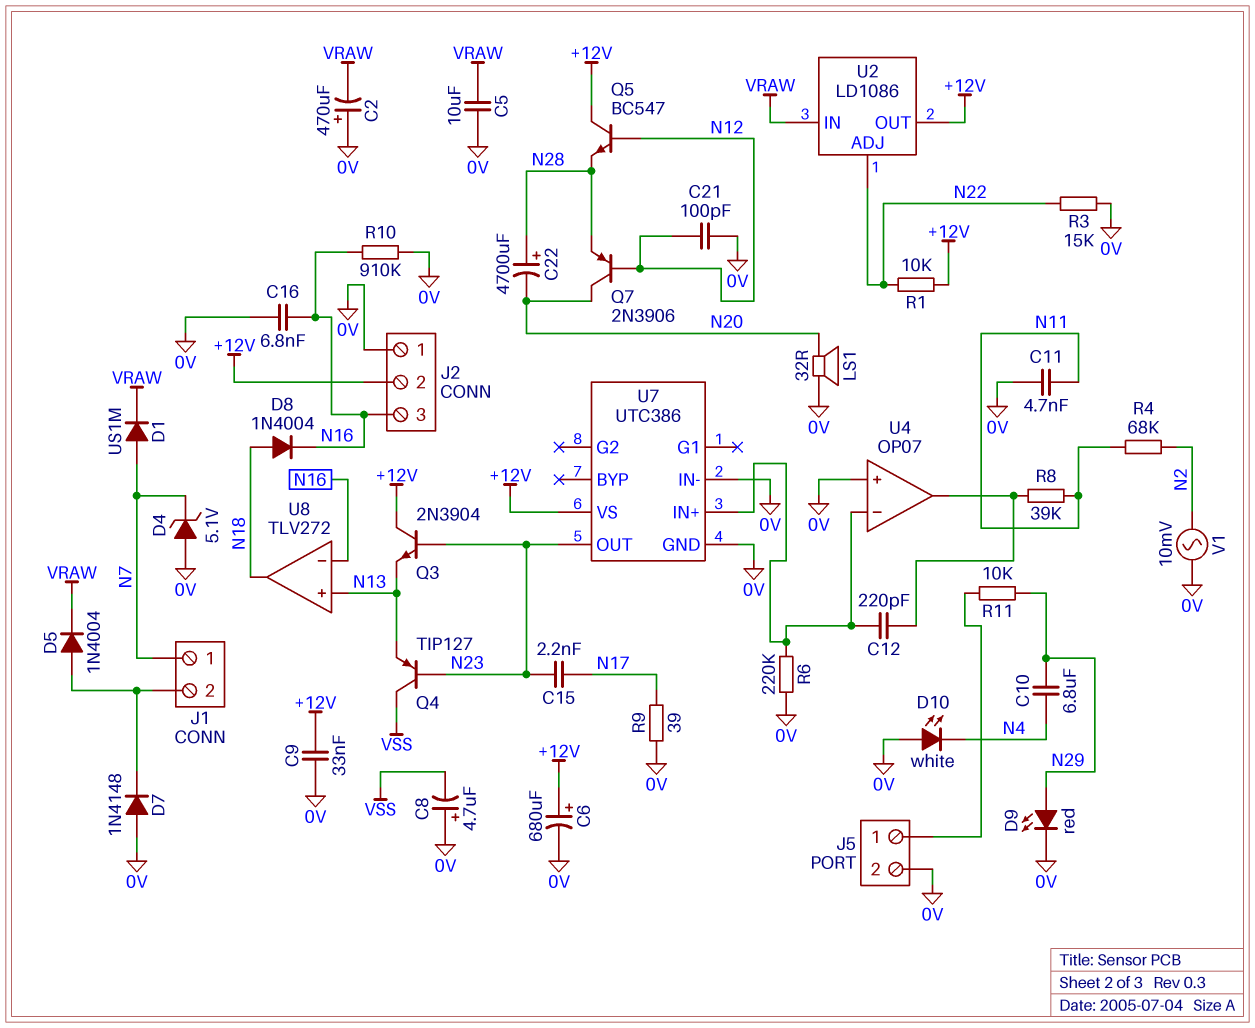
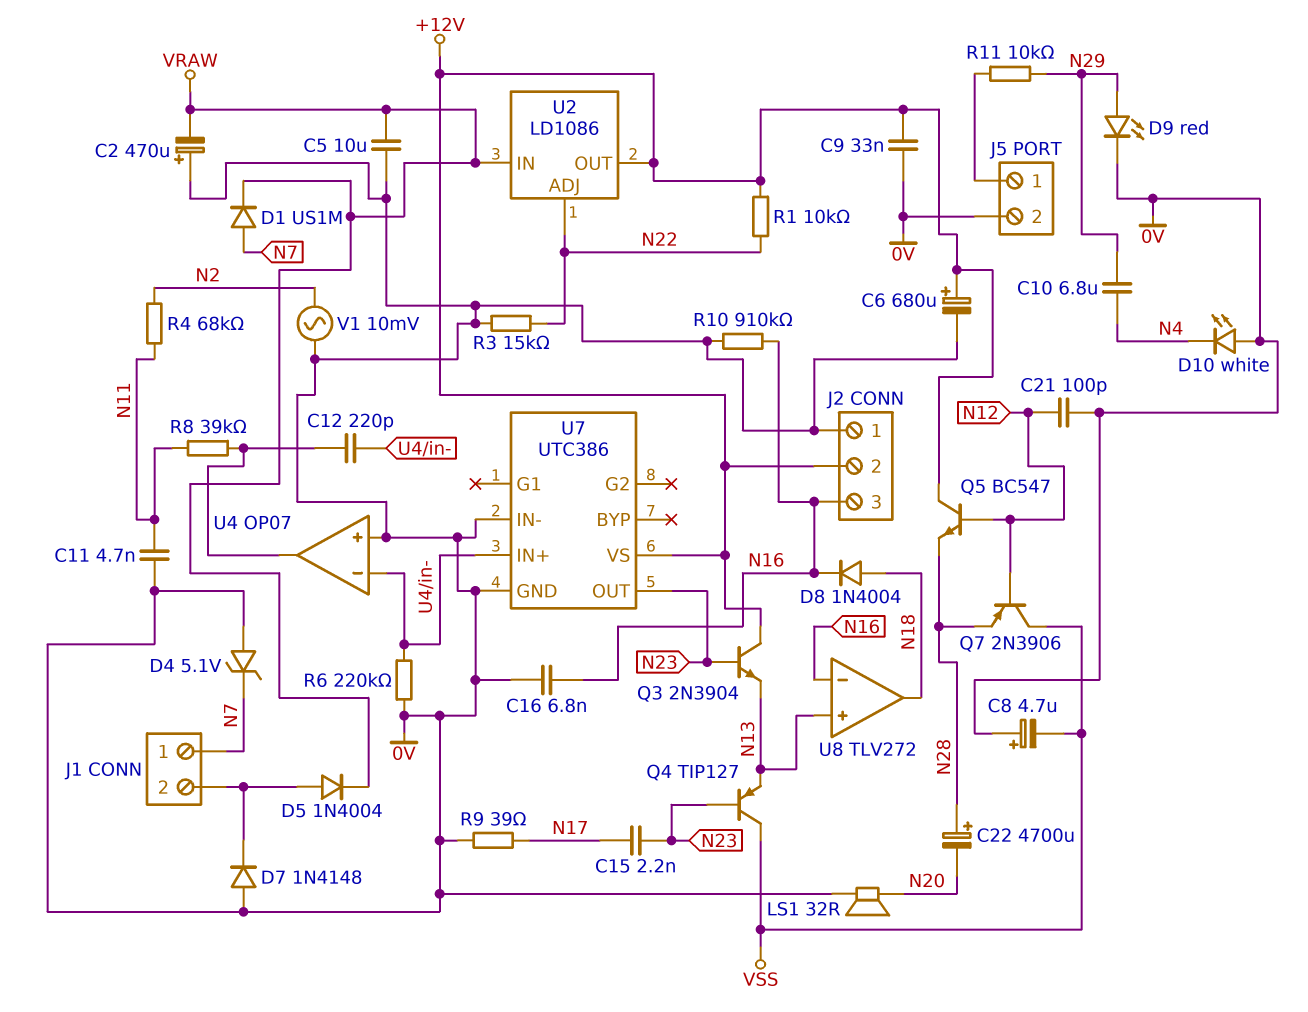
Q7: PNP 2N3906 (B N12, C N20, E N28) -> PNP 2N3906 (B N12, C VSS, E N28)

